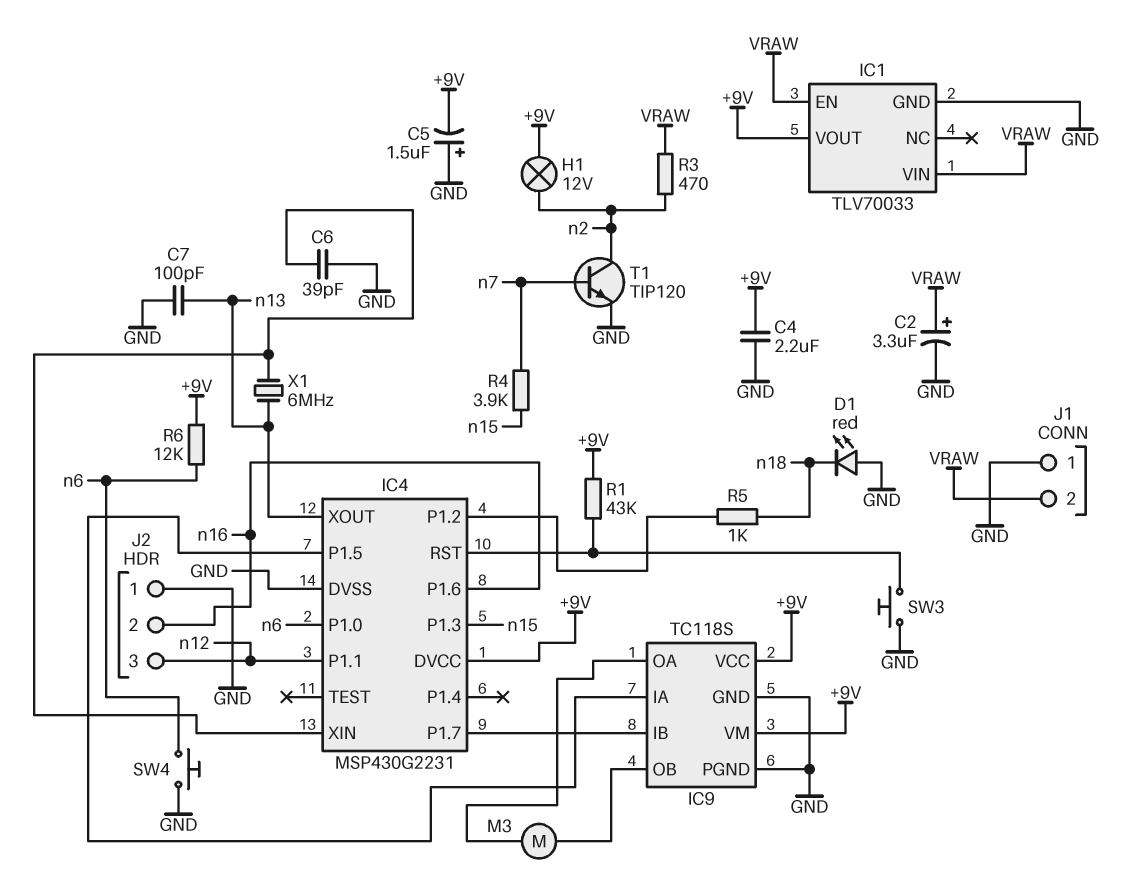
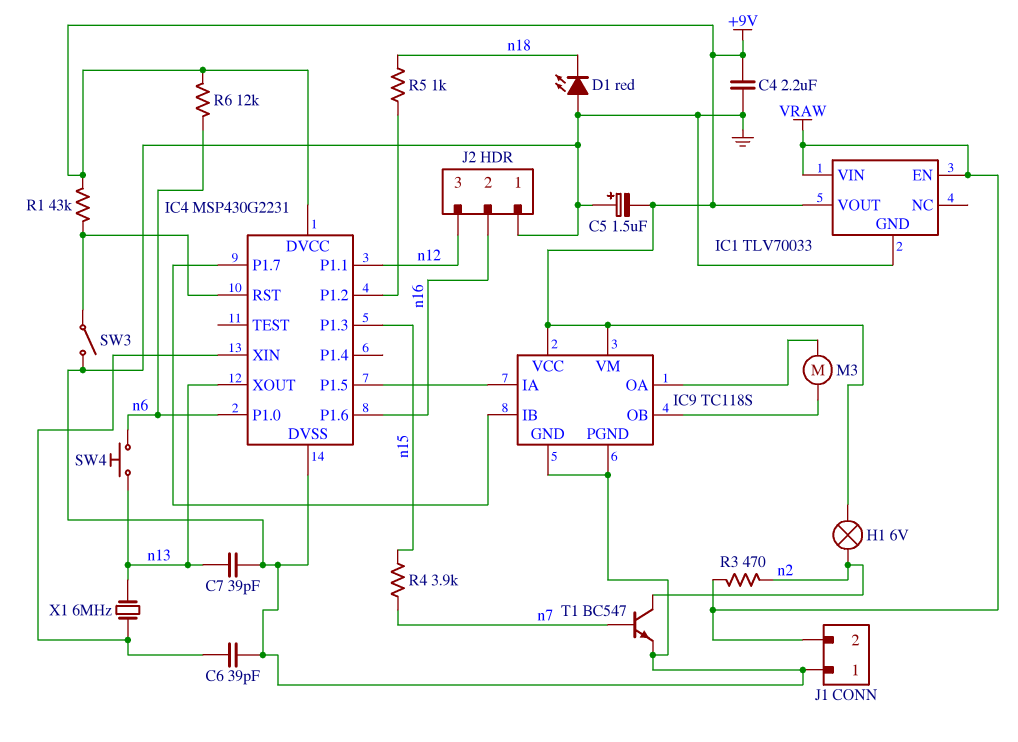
C2: 3.3uF (plus VRAW, minus GND) -> none
C7: 100pF (GND, n13) -> 39pF (GND, n13)
H1: lamp 12V (+9V, n2) -> lamp 6V (+9V, n2)
SW3: button (GND, IC4/RST) -> switch (GND, IC4/RST)
SW4: button (GND, n6) -> button (n6, n13)
T1: NPN TIP120 (B n7, C n2, E GND) -> NPN BC547 (B n7, C n2, E GND)

